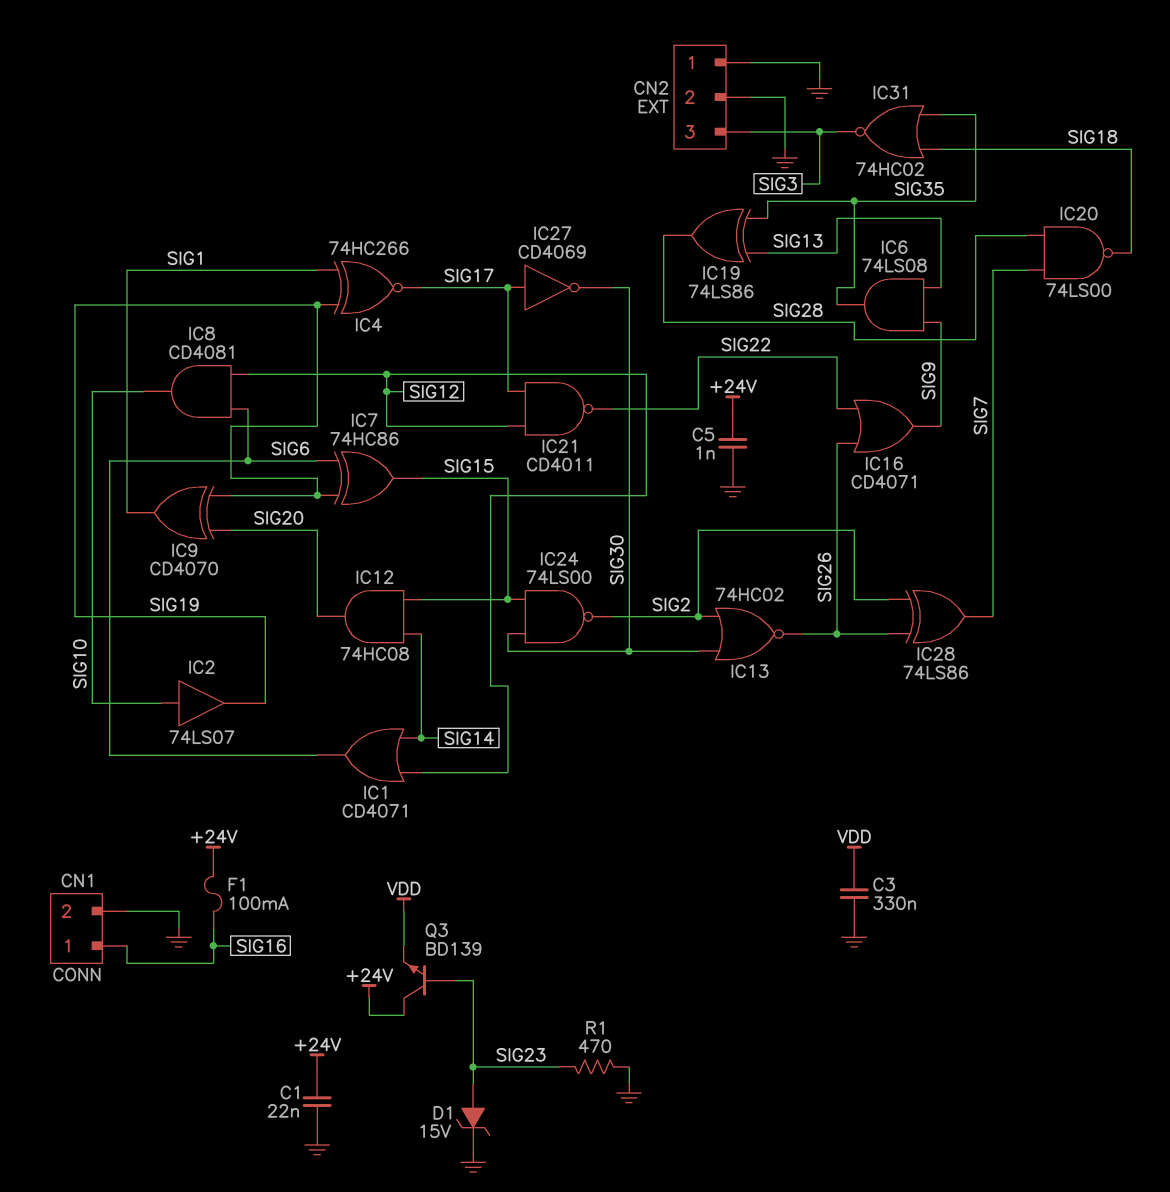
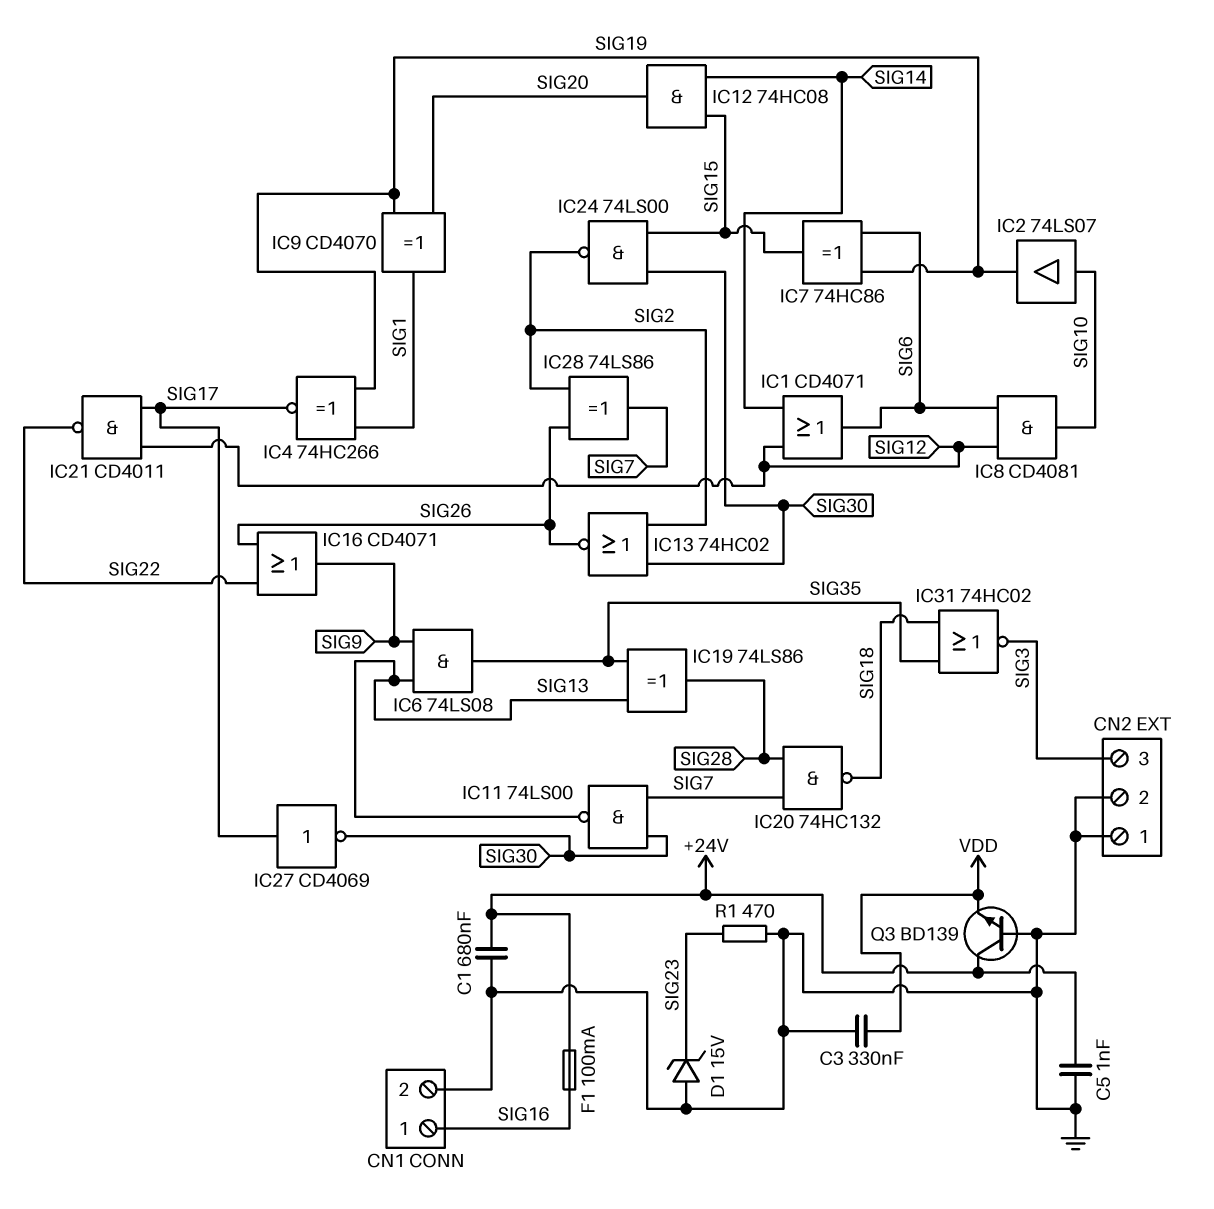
C1: 22nF (+24V, GND) -> 680nF (+24V, GND)
D1: zener 15V (A SIG23, K GND) -> zener 15V (A GND, K SIG23)
IC11: none -> NAND 74LS00 (in SIG7, in SIG30, out SIG13)
IC20: NAND 74LS00 (in SIG7, in SIG28, out SIG18) -> NAND 74HC132 (in SIG7, in SIG28, out SIG18)
Q3: NPN BD139 (B SIG23, C +24V, E VDD) -> NPN BD139 (B GND, C +24V, E VDD)

